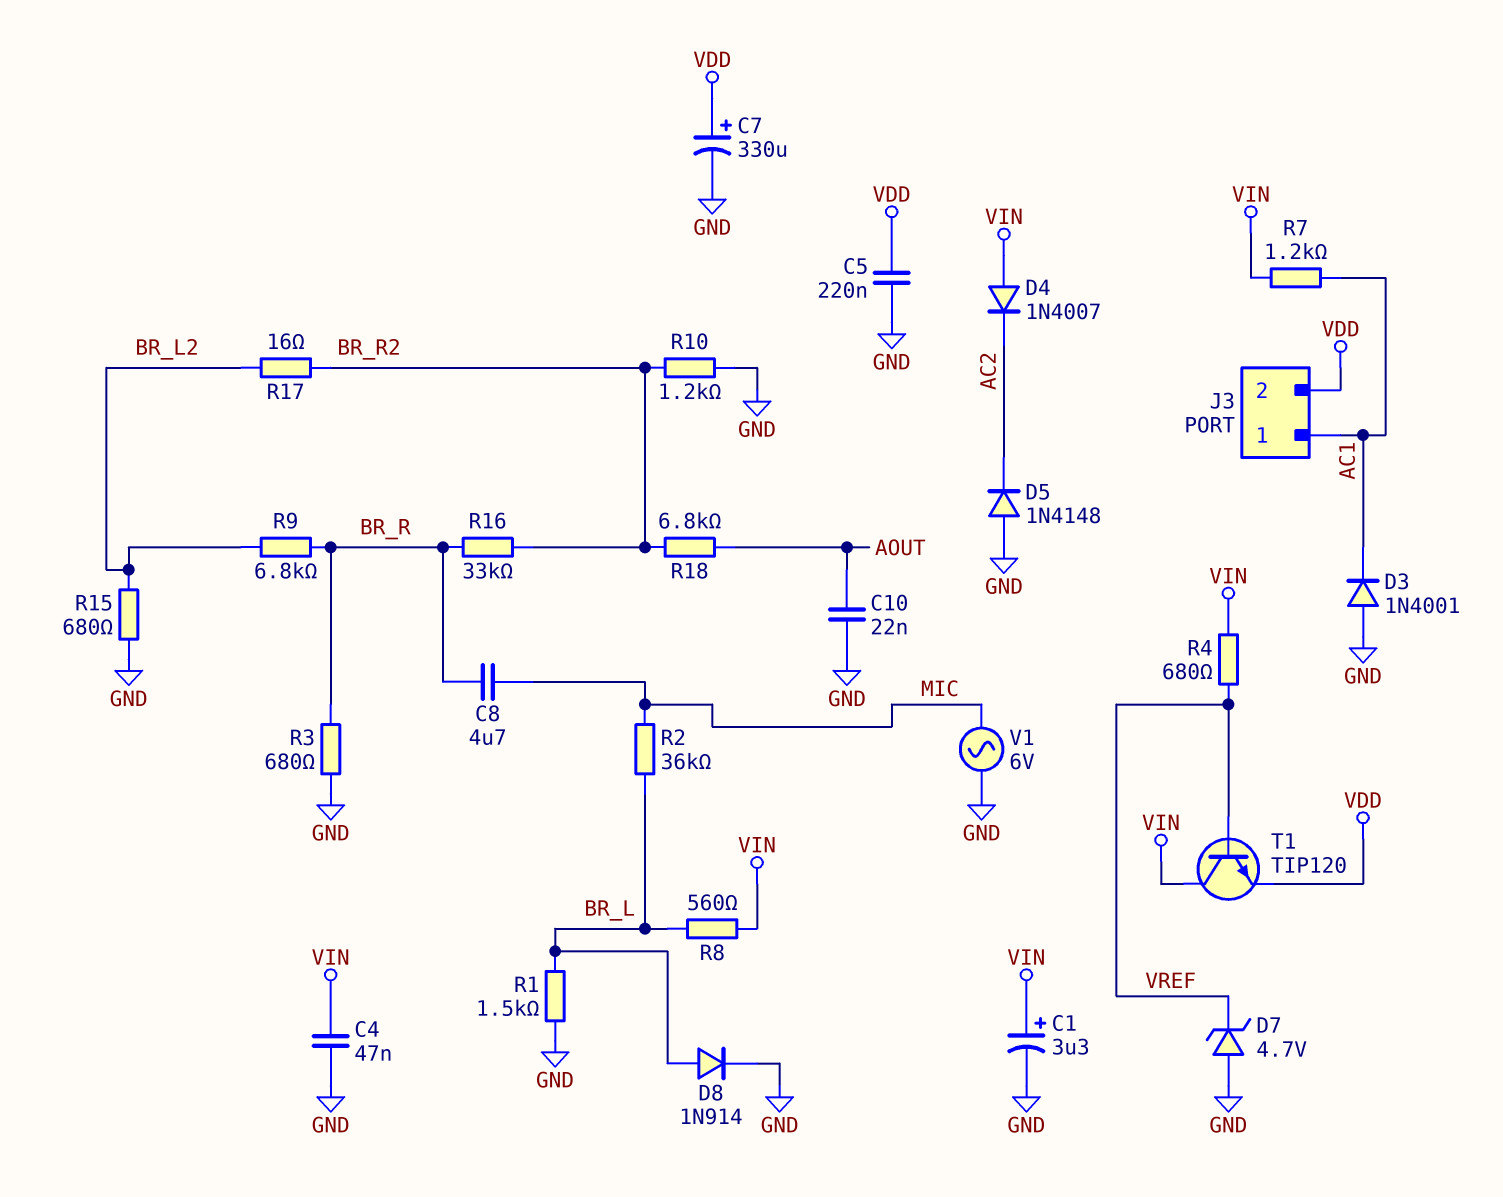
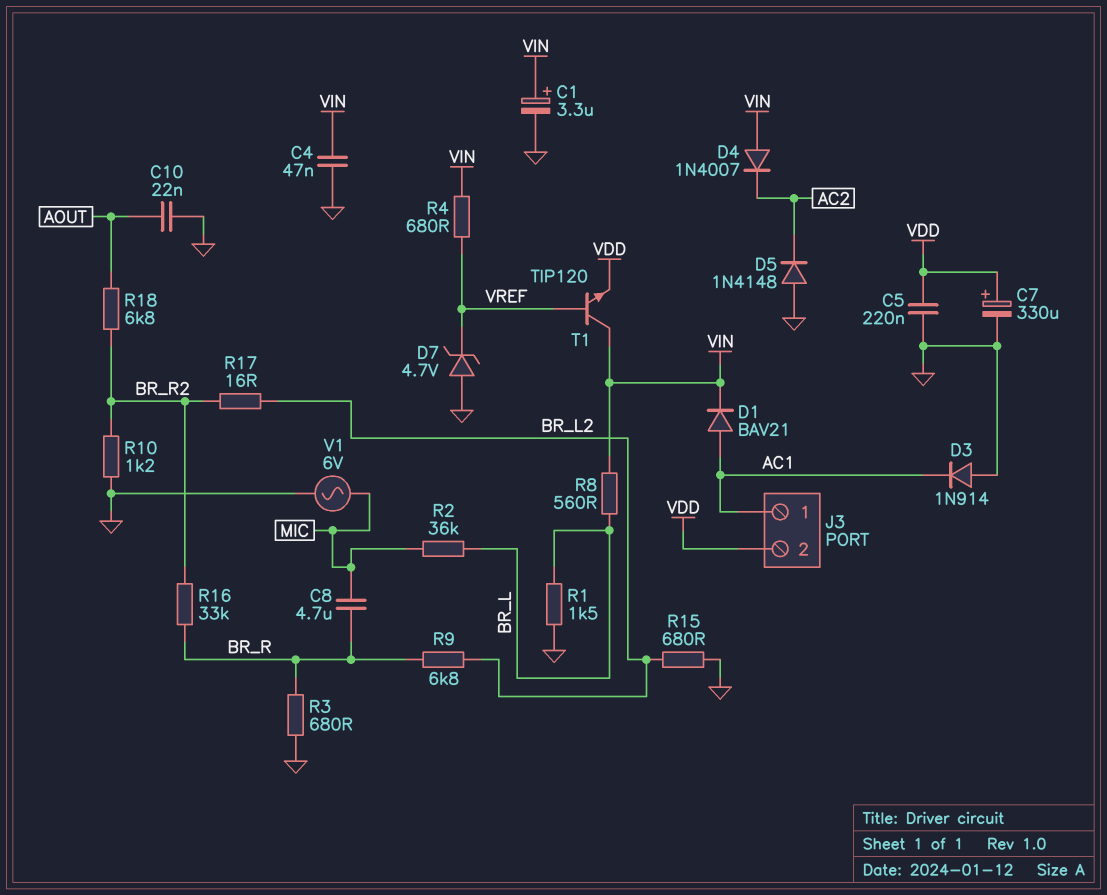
D1: none -> diode BAV21 (A AC1, K VIN)
D3: diode 1N4001 (A GND, K AC1) -> diode 1N914 (A GND, K AC1)
D8: diode 1N914 (A BR_L, K GND) -> none
R7: 1.2k (AC1, VIN) -> none

